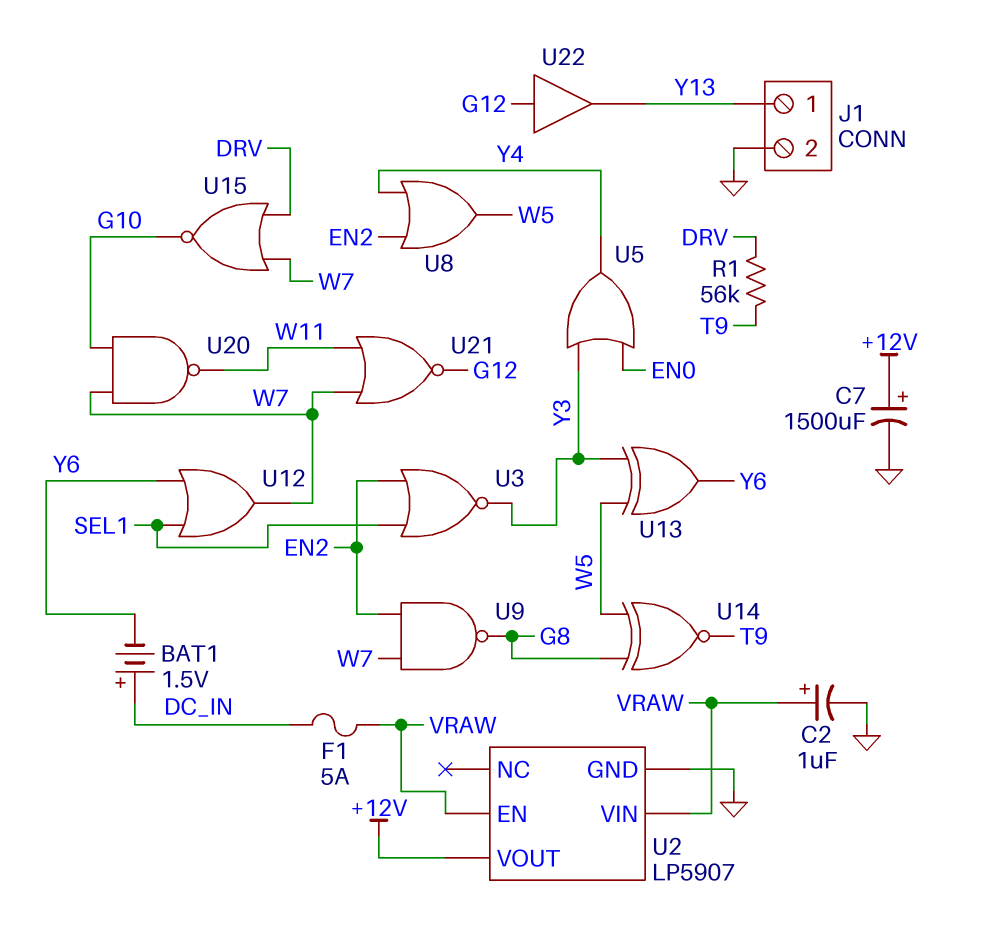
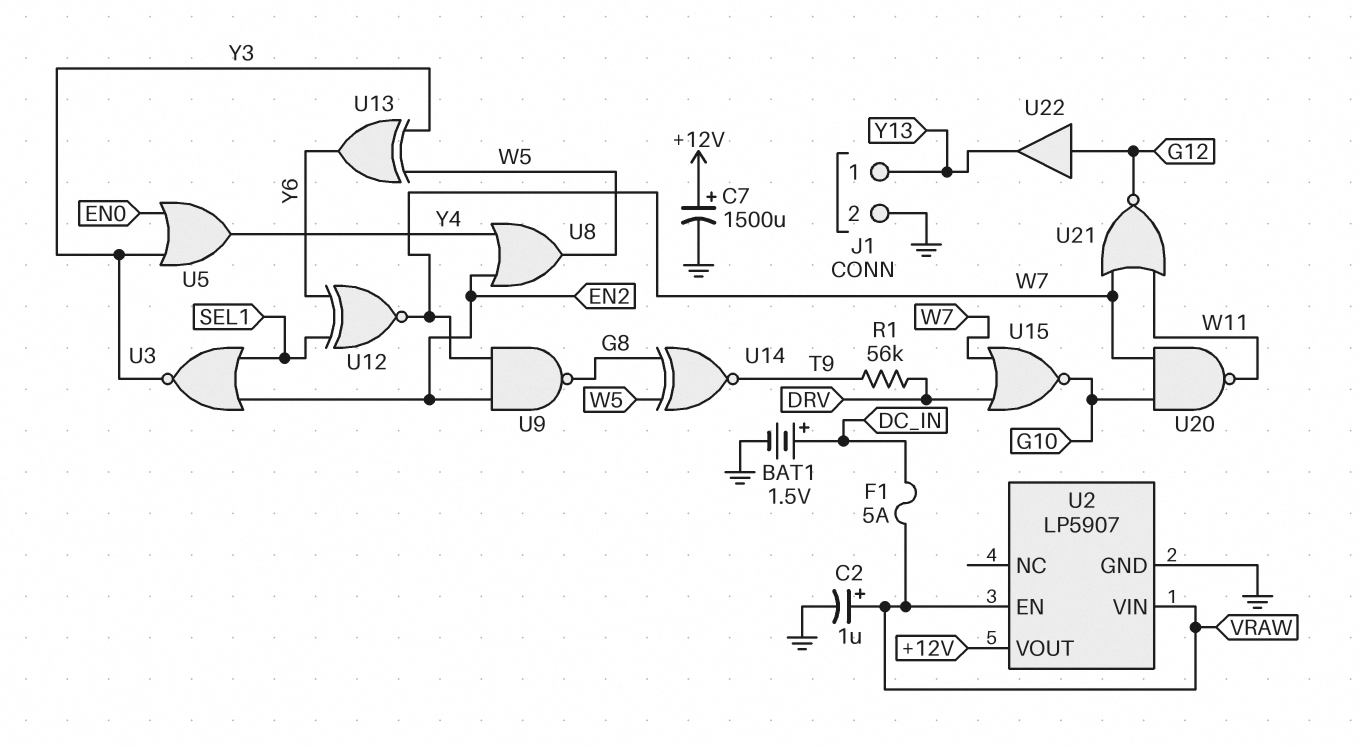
BAT1: 1.5V (plus DC_IN, minus Y6) -> 1.5V (plus DC_IN, minus GND)
U12: OR (in SEL1, in Y6, out W7) -> XNOR (in SEL1, in Y6, out W7)

